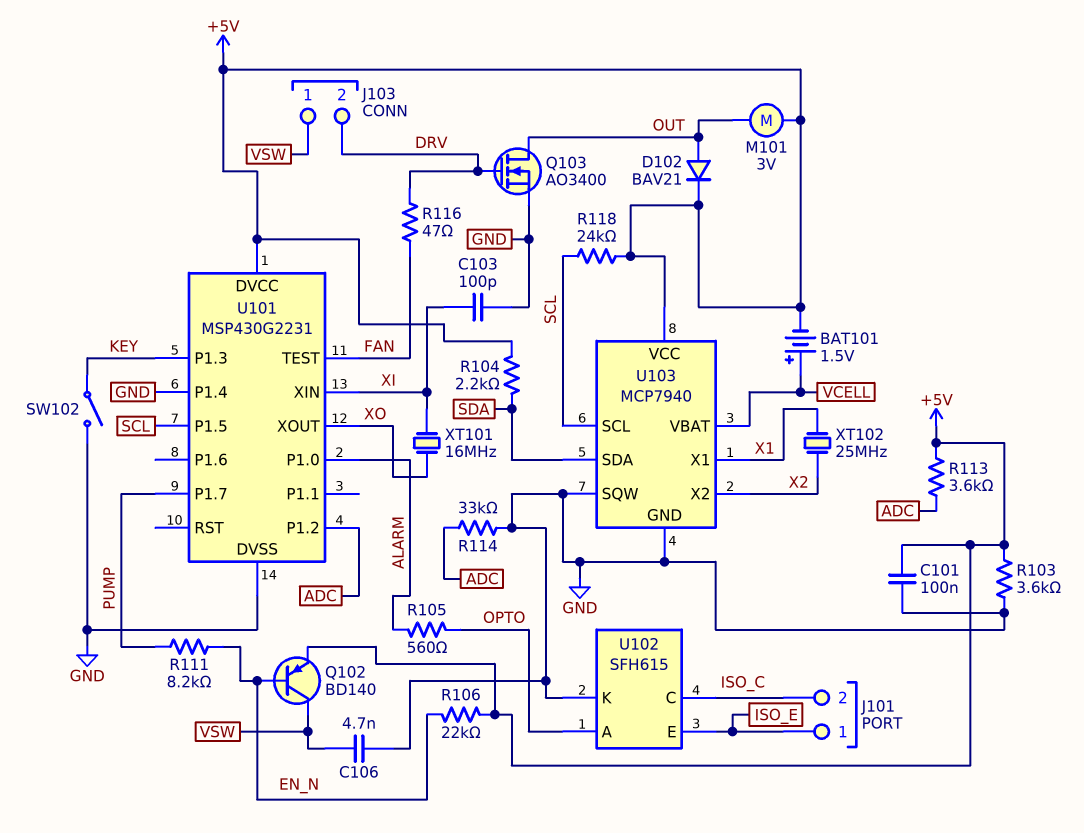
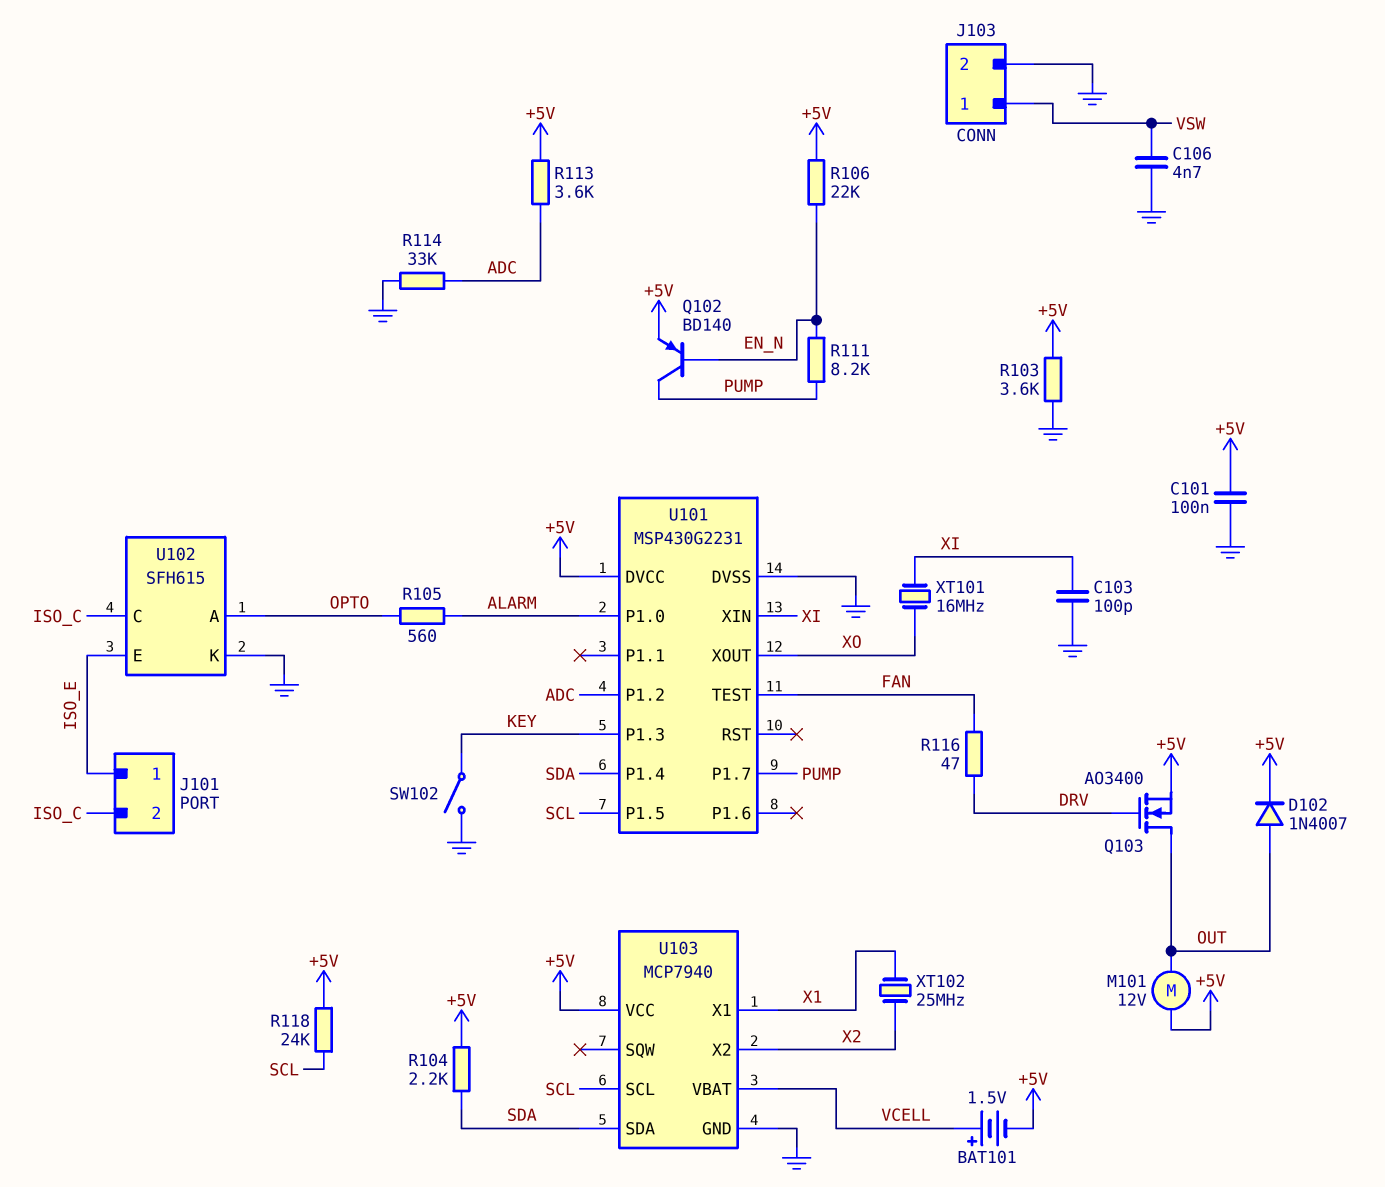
D102: diode BAV21 (A OUT, K +5V) -> diode 1N4007 (A OUT, K +5V)
J103 pin 2: DRV -> GND
M101: motor 3V (+5V, OUT) -> motor 12V (+5V, OUT)
Q102: PNP BD140 (B EN_N, C VSW, E +5V) -> PNP BD140 (B EN_N, C PUMP, E +5V)
Q103: NMOS AO3400 (G DRV, D OUT, S GND) -> NMOS AO3400 (G DRV, D OUT, S +5V)
U101 pin P1.4: GND -> SDA
U103 pin SQW: GND -> none

